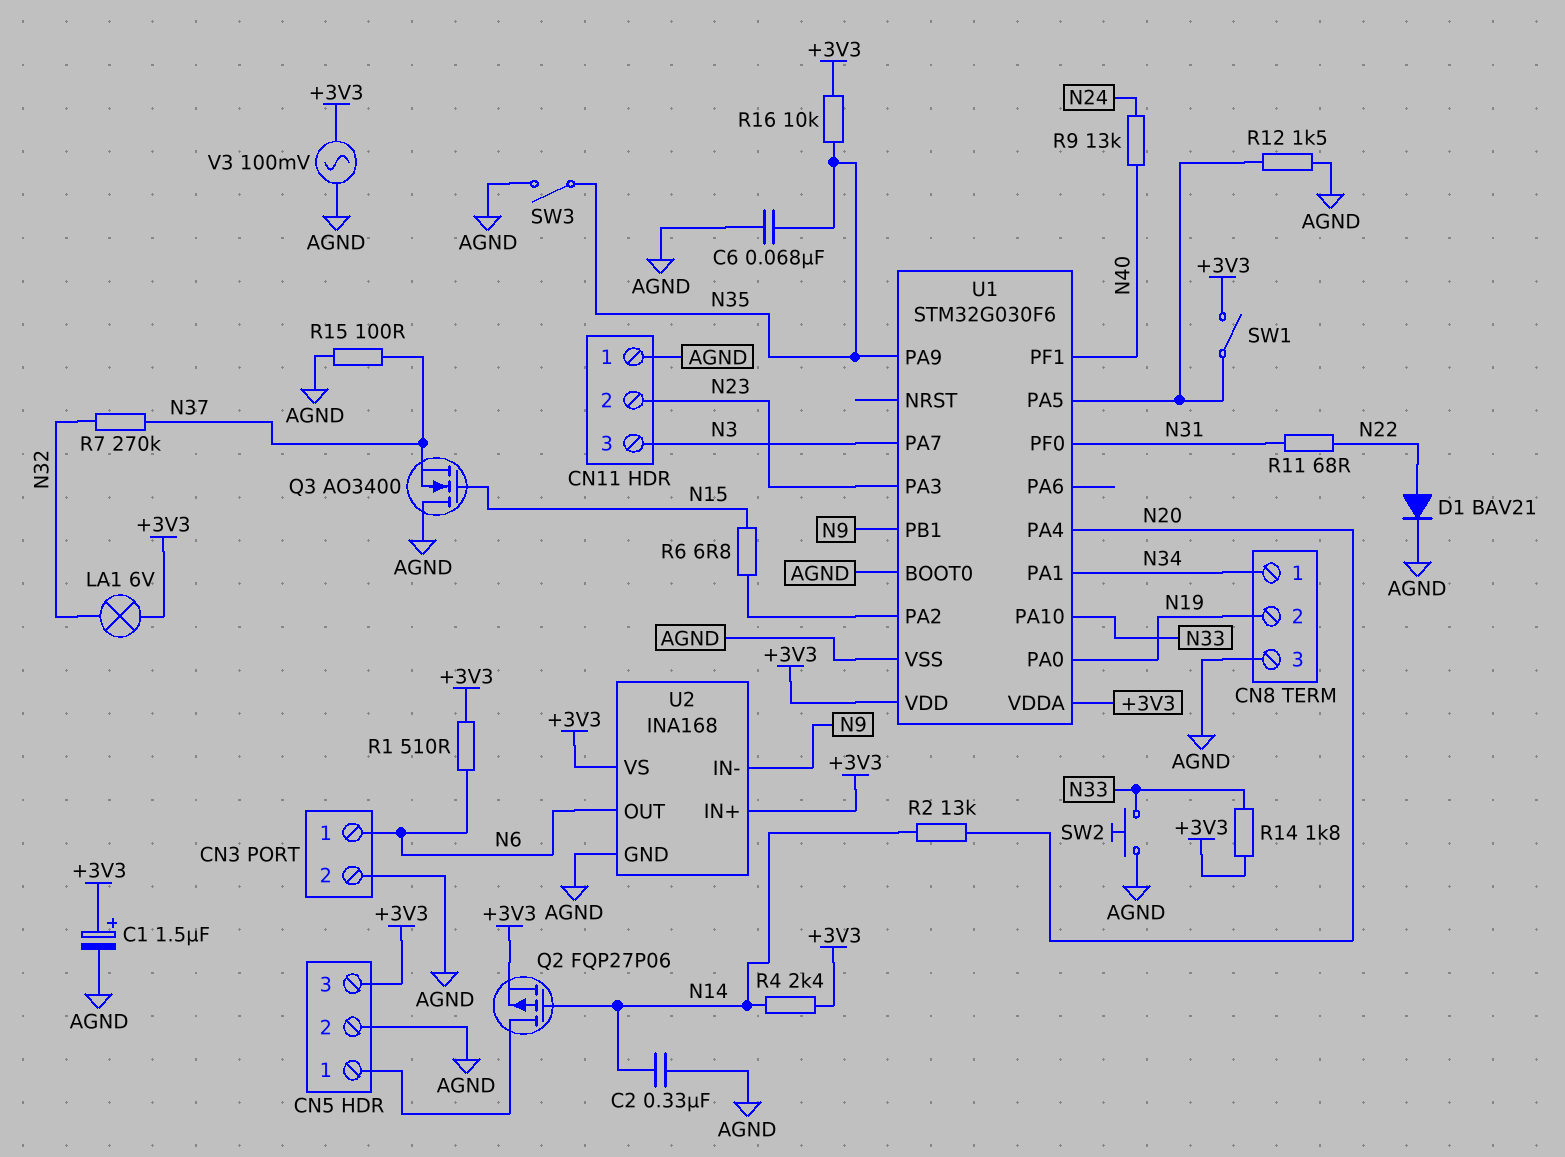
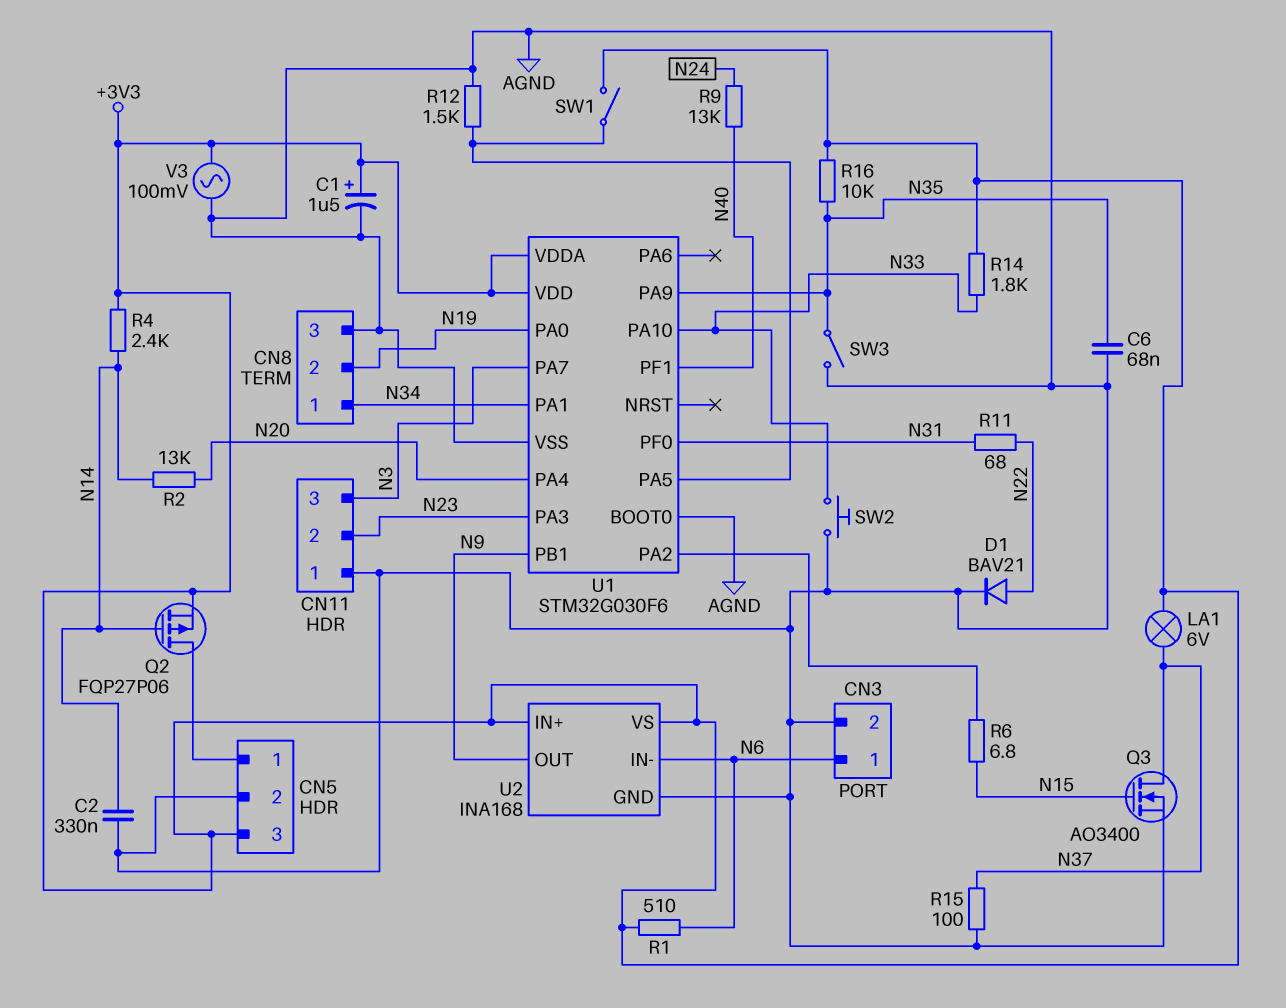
LA1: lamp 6V (+3V3, N32) -> lamp 6V (+3V3, N37)
Q3: NMOS AO3400 (G N15, D AGND, S N37) -> NMOS AO3400 (G N15, D N37, S AGND)
R7: 270k (N32, N37) -> none
U2 pin IN-: N9 -> N6
U2 pin OUT: N6 -> N9

